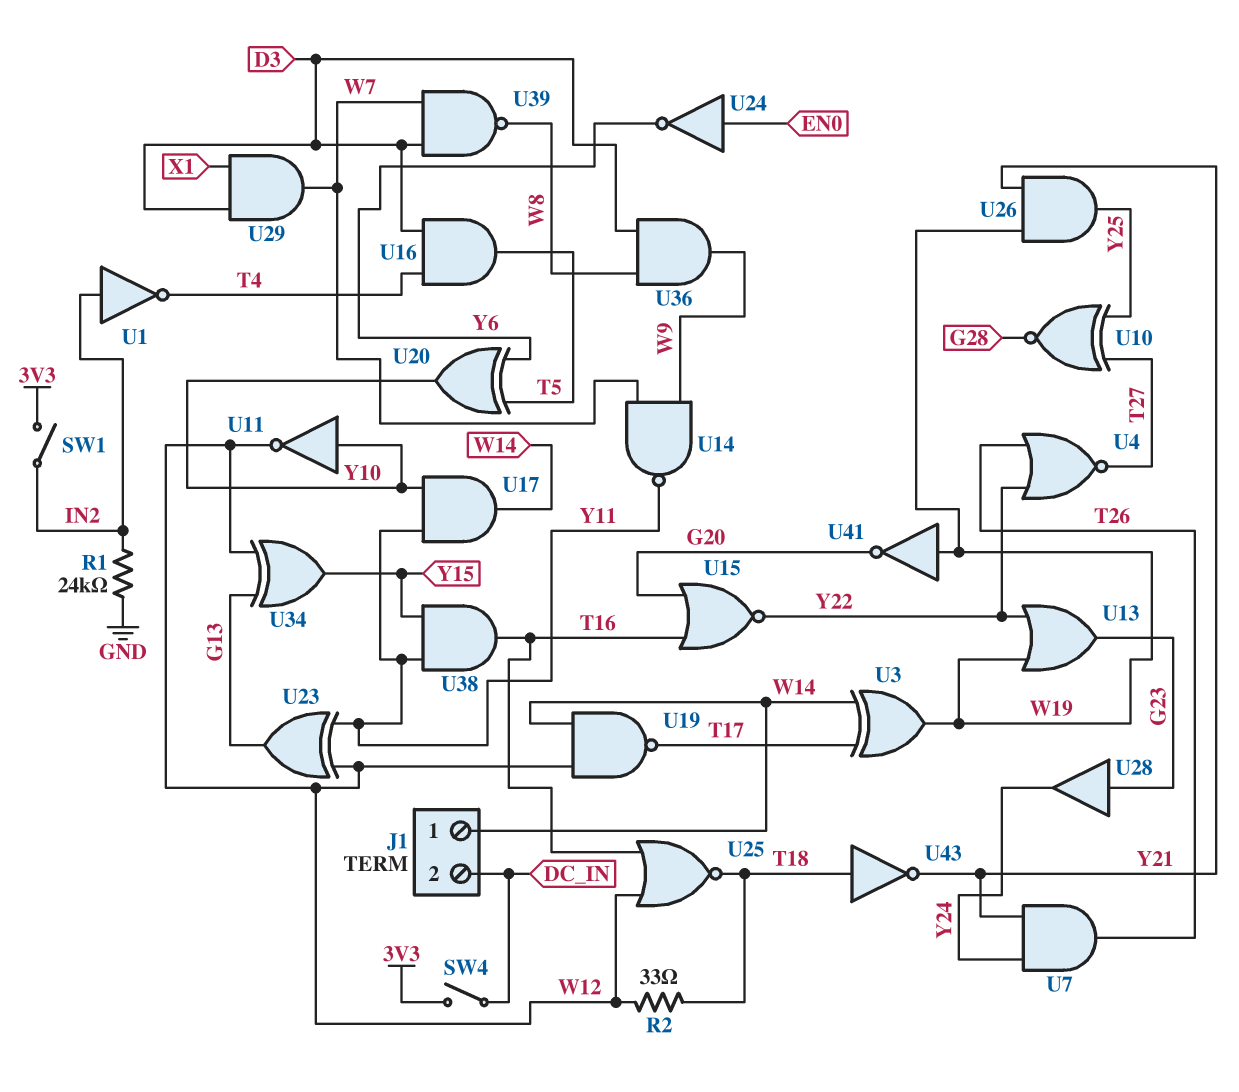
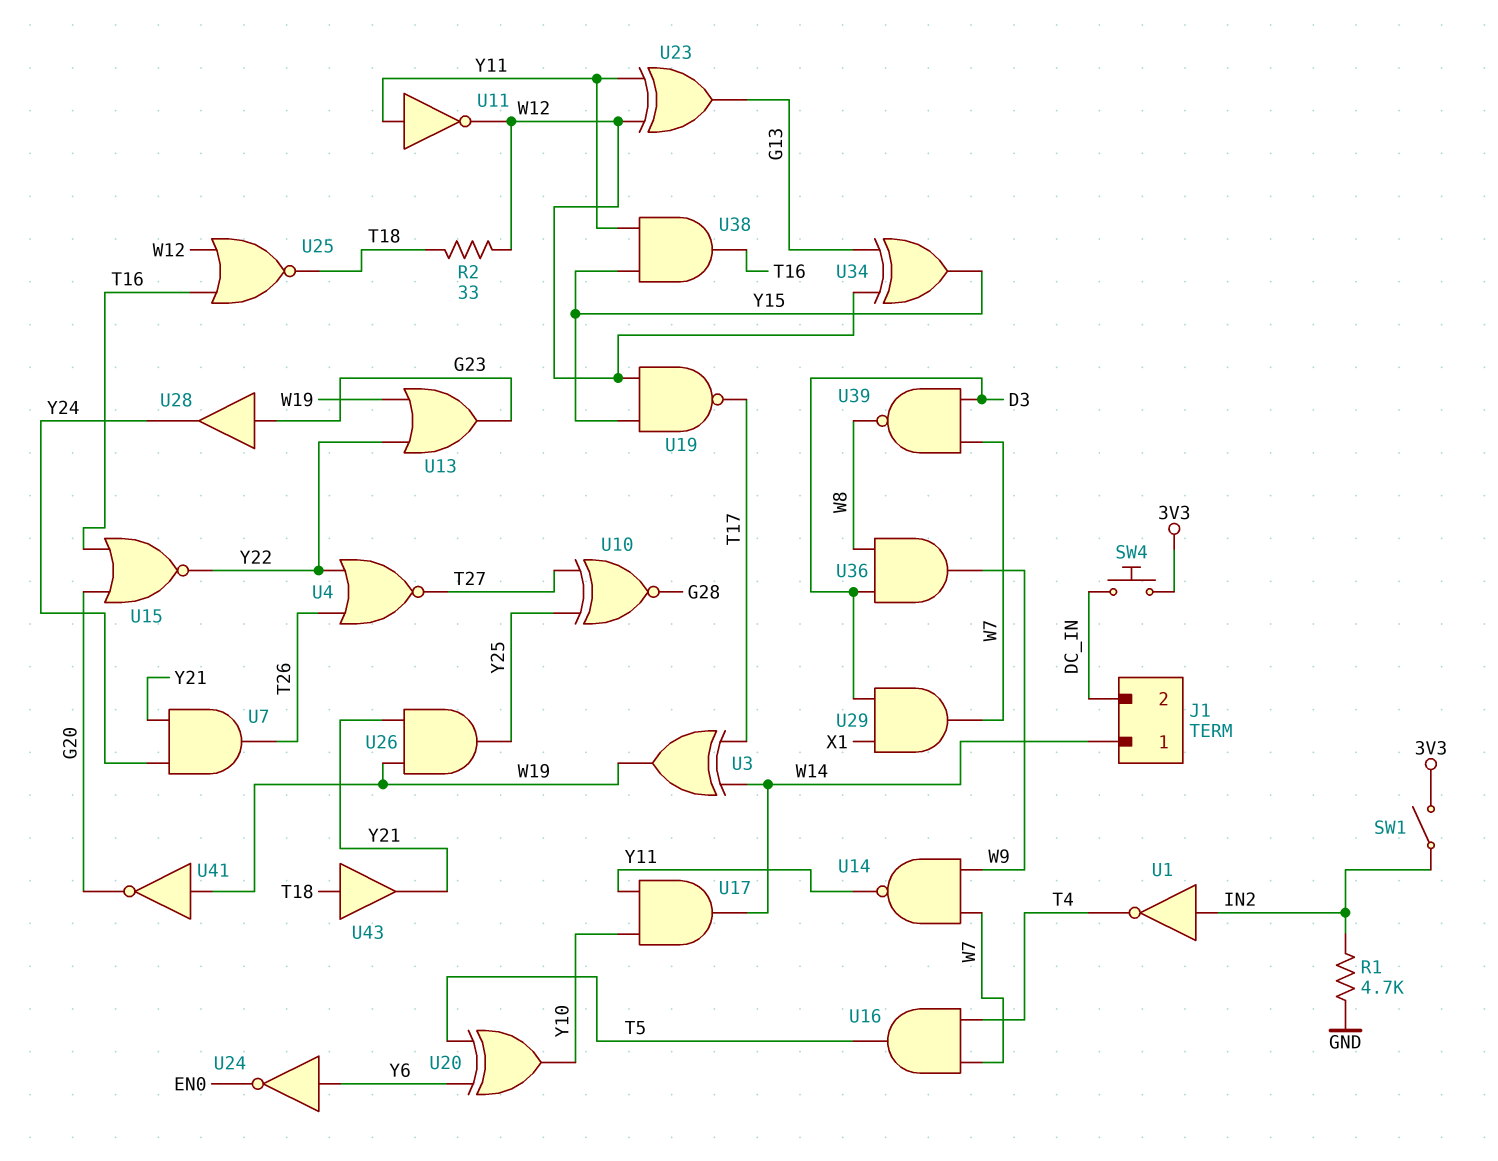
R1: 24k (GND, IN2) -> 4.7k (GND, IN2)
SW4: switch (3V3, DC_IN) -> button (3V3, DC_IN)
U11: NOT (in Y10, out W12) -> NOT (in Y11, out W12)
U16: AND (in D3, in T4, out T5) -> AND (in T4, in W7, out T5)
U19: NAND (in W12, in W14, out T17) -> NAND (in W12, in Y15, out T17)
U24: NOT (in EN0, out Y6) -> NOT (in Y6, out EN0)
U43: NOT (in T18, out Y21) -> buffer (in T18, out Y21)

